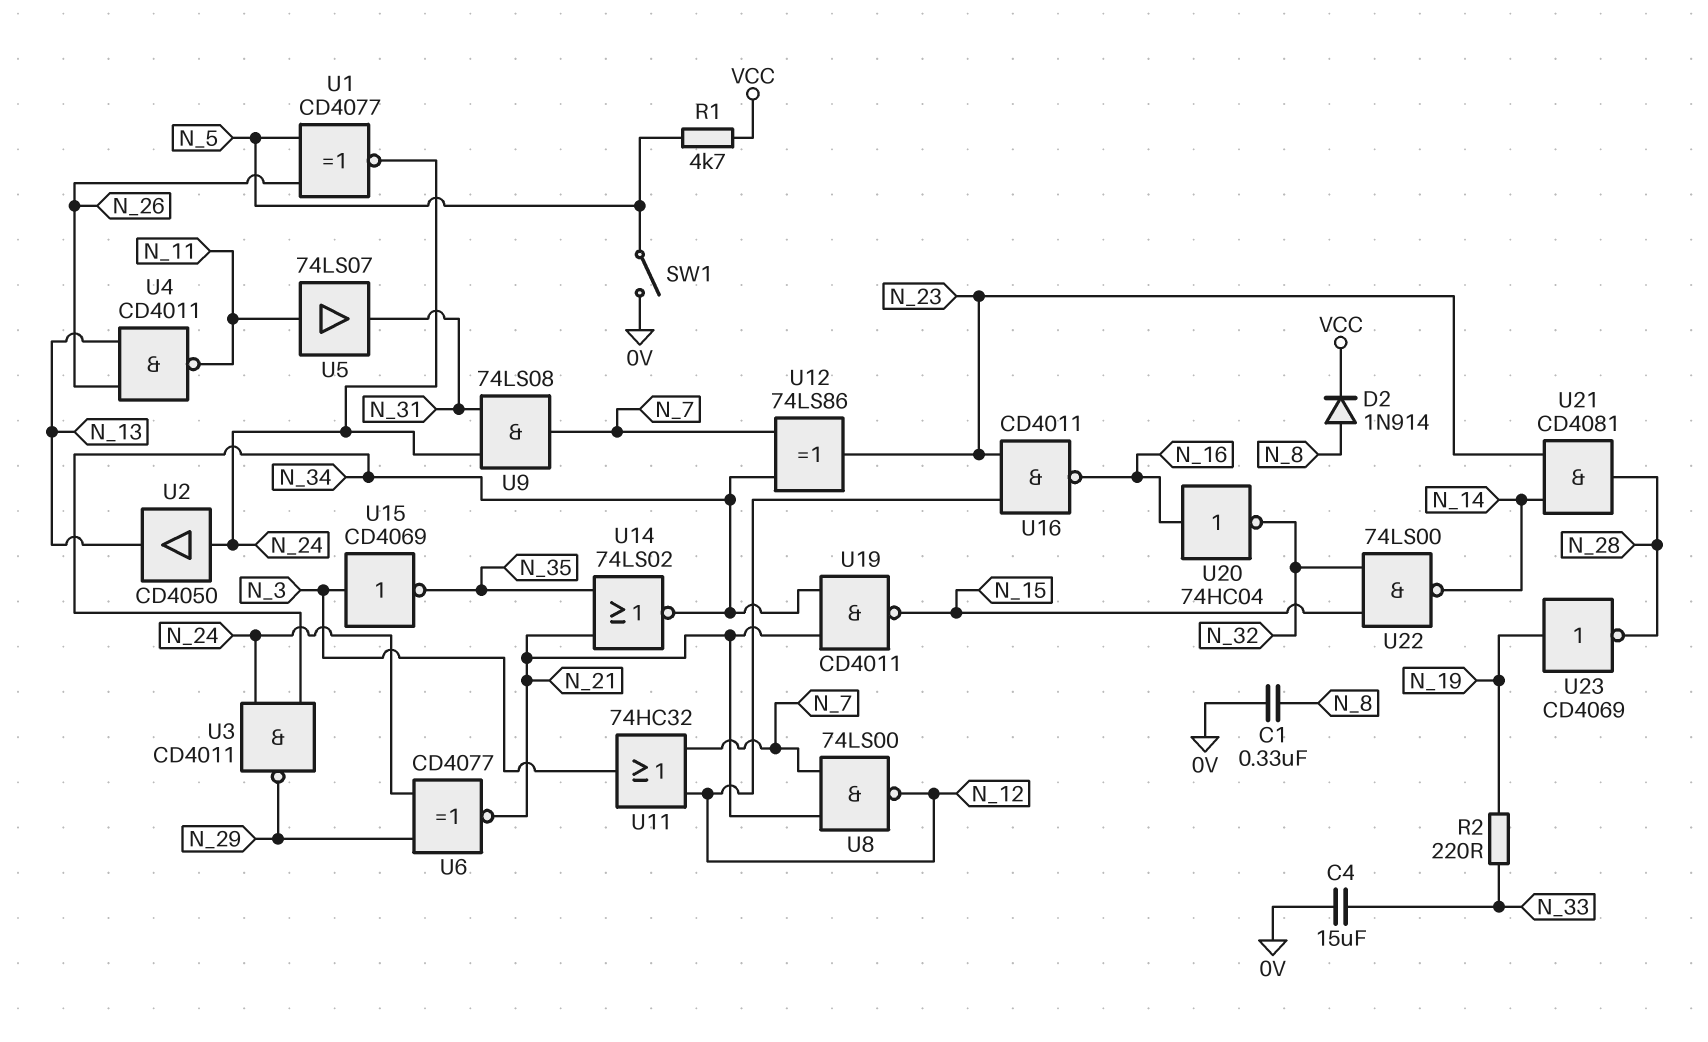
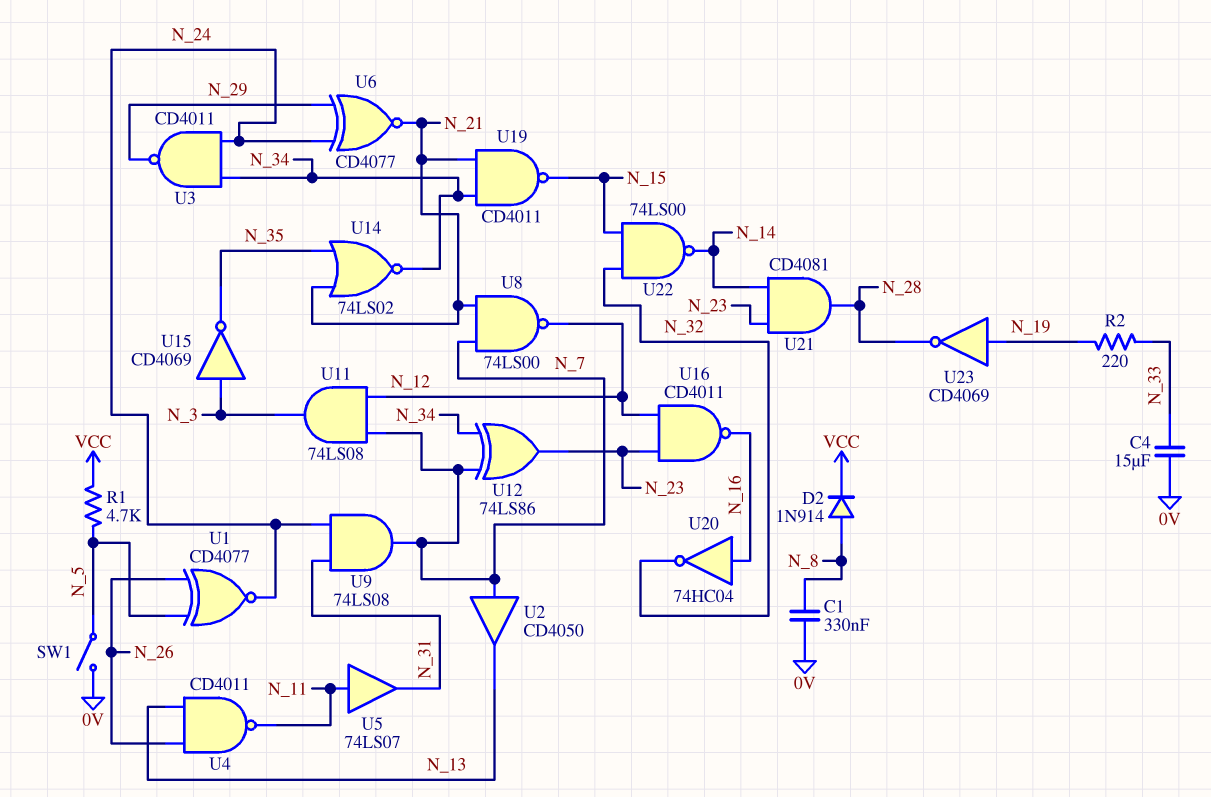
U2: buffer CD4050 (in N_24, out N_13) -> buffer CD4050 (in N_7, out N_13)
U11: OR 74HC32 (in N_7, in N_12, out N_3) -> AND 74LS08 (in N_7, in N_12, out N_3)

